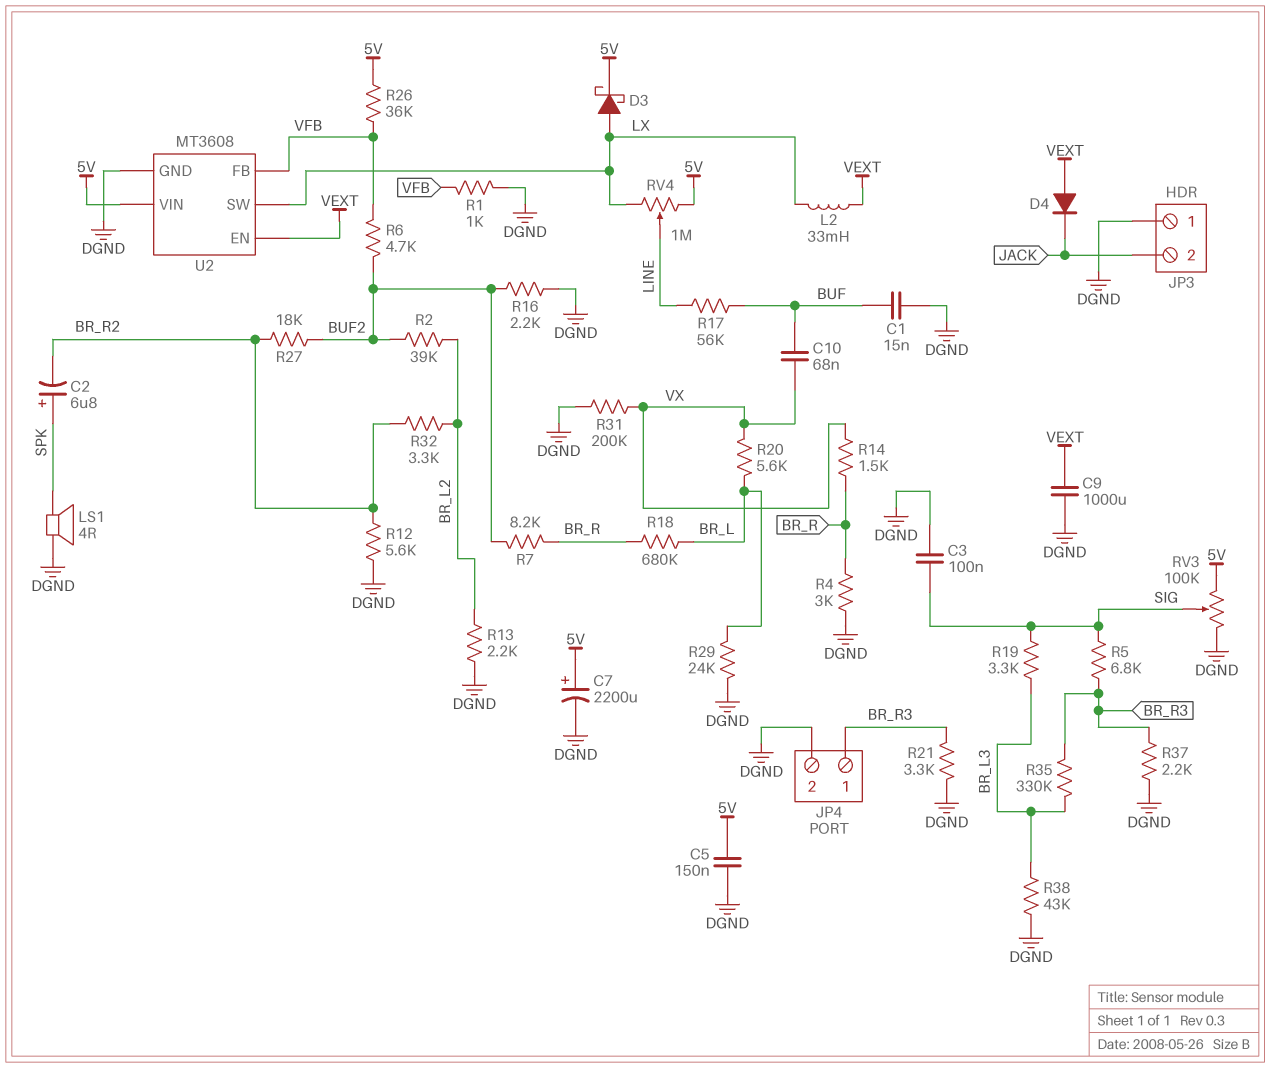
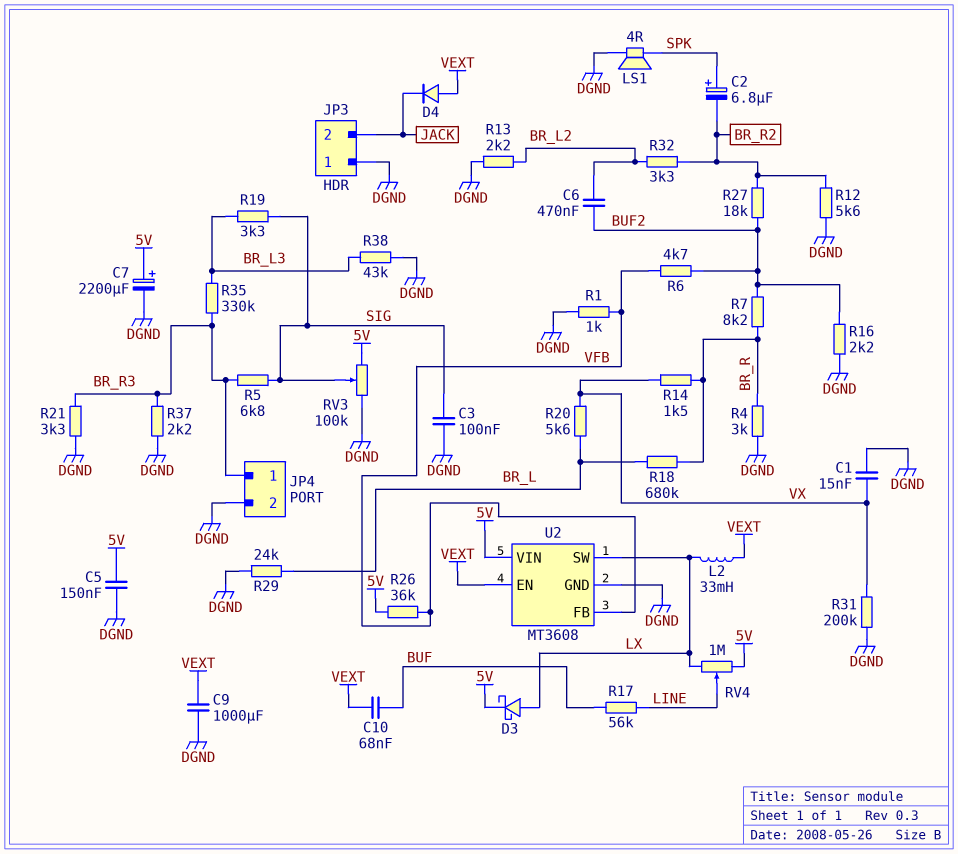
C1: 15nF (BUF, DGND) -> 15nF (DGND, VX)
C6: none -> 470nF (BR_L2, BUF2)
C10: 68nF (BUF, VX) -> 68nF (BUF, VEXT)
R2: 39k (BR_L2, BUF2) -> none

